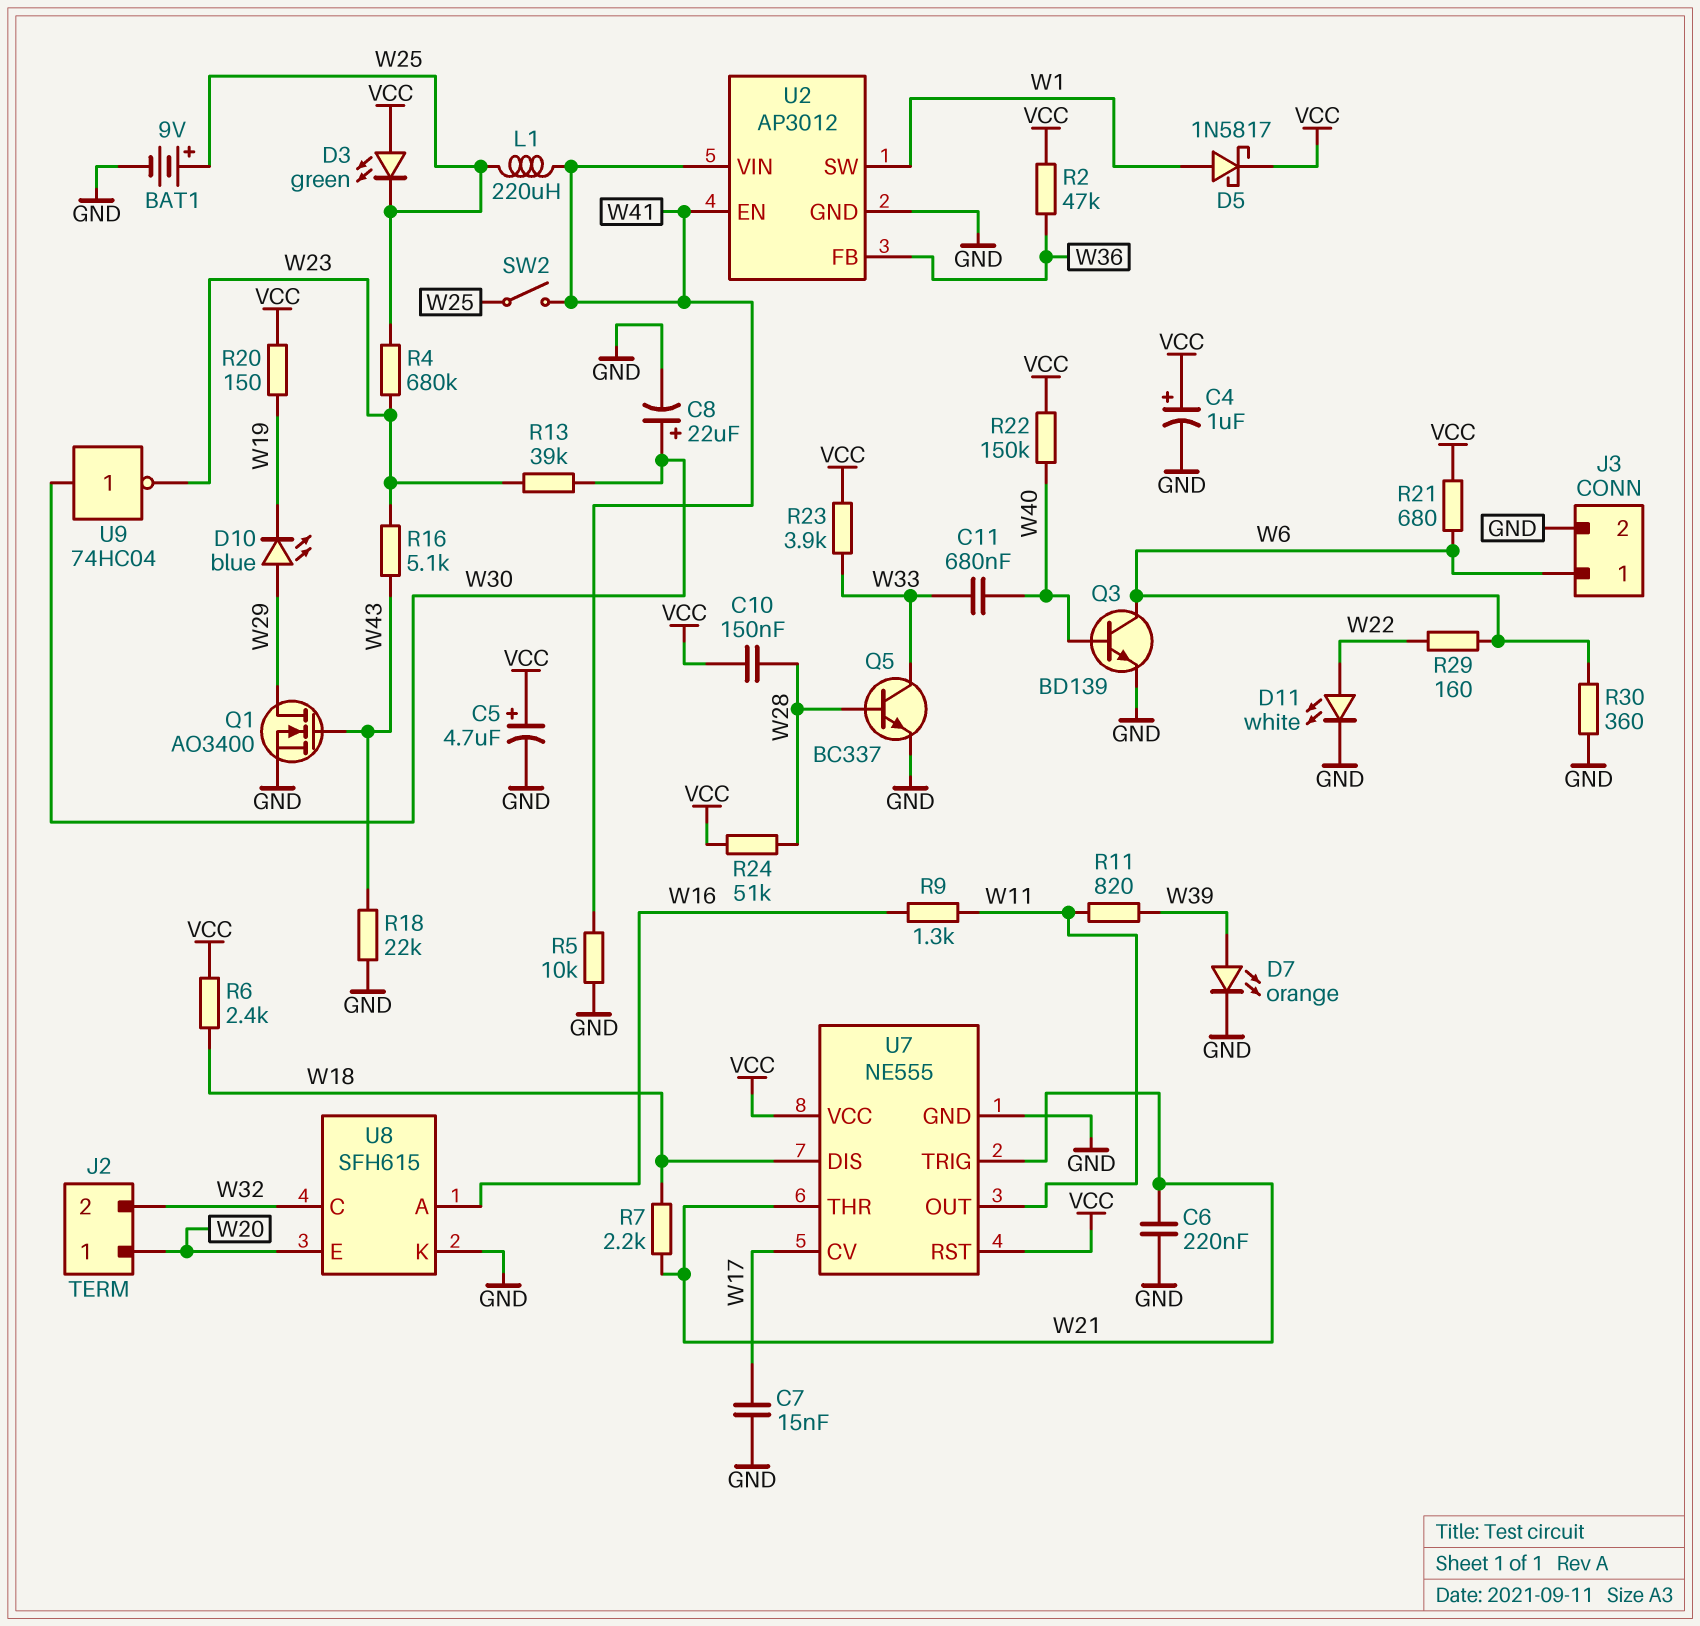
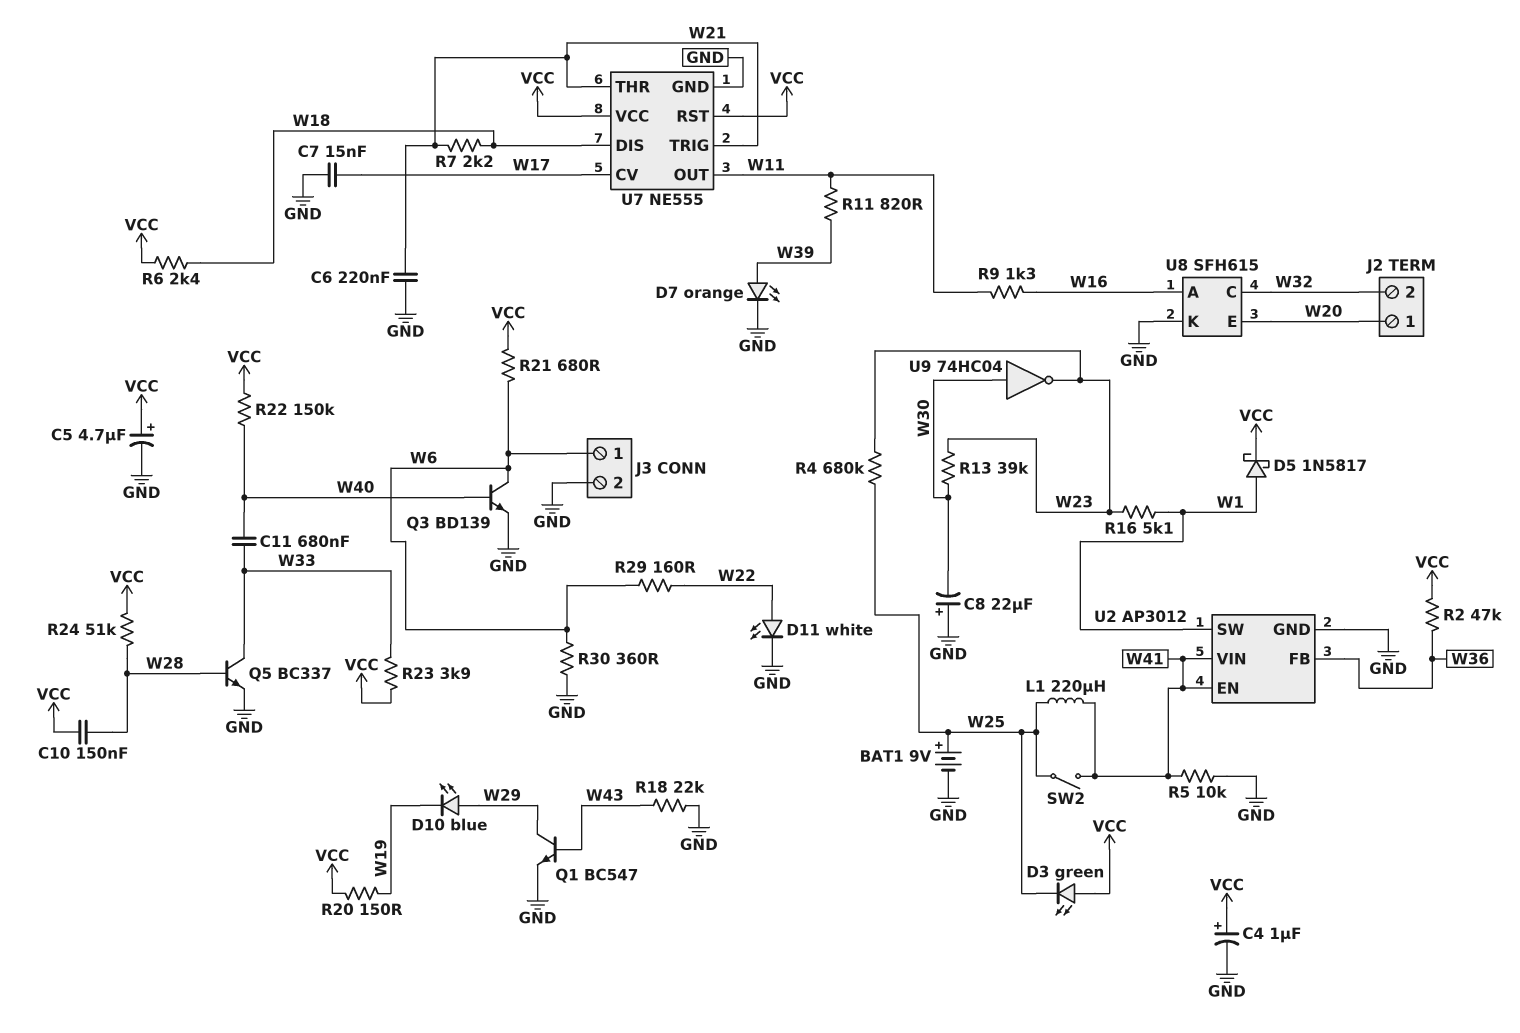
C8: 22uF (plus W30, minus GND) -> 22uF (plus GND, minus W30)
Q1: NMOS AO3400 (G W43, D W29, S GND) -> NPN BC547 (B W43, C W29, E GND)
R16: 5.1k (W23, W43) -> 5.1k (W1, W23)

